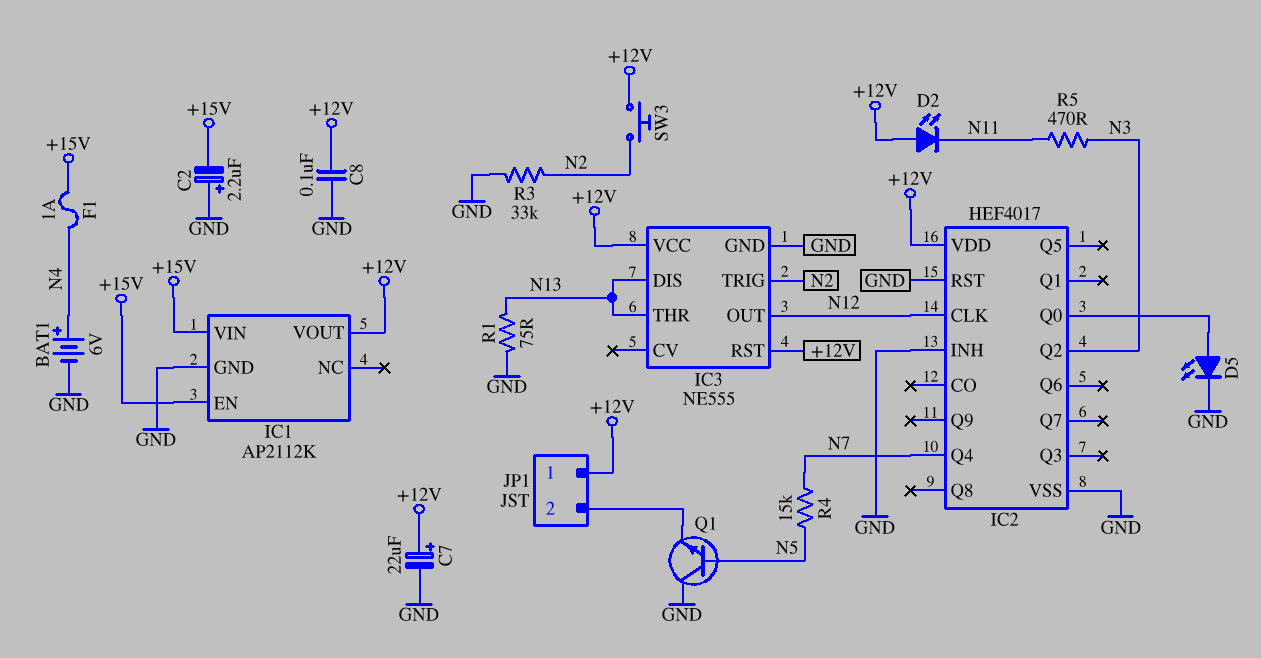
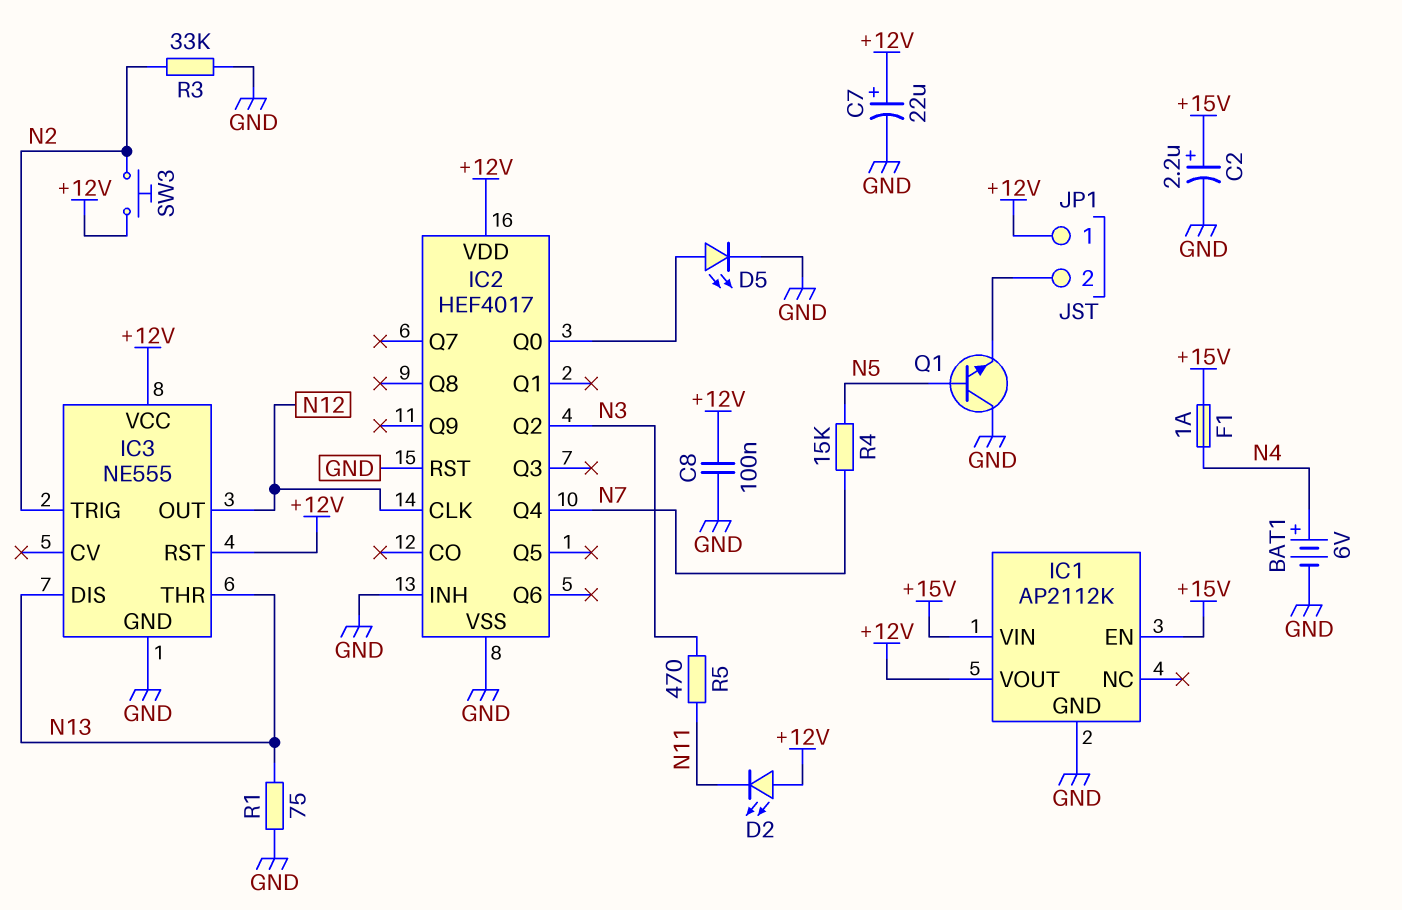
C2: 2.2uF (plus GND, minus +15V) -> 2.2uF (plus +15V, minus GND)

